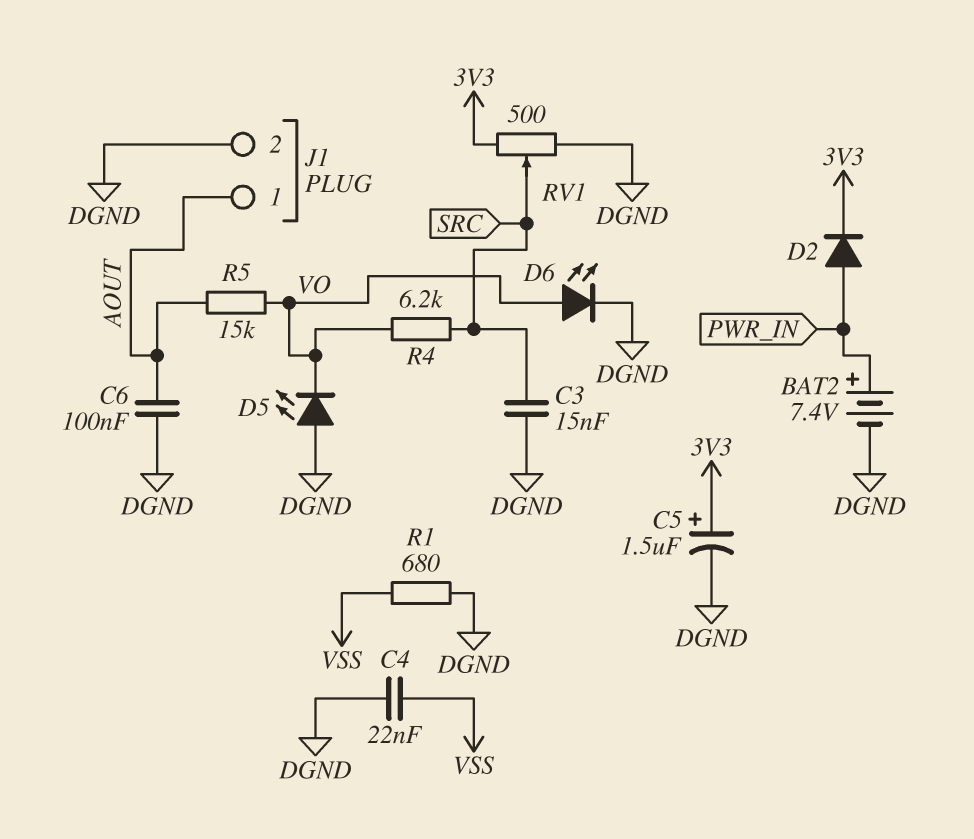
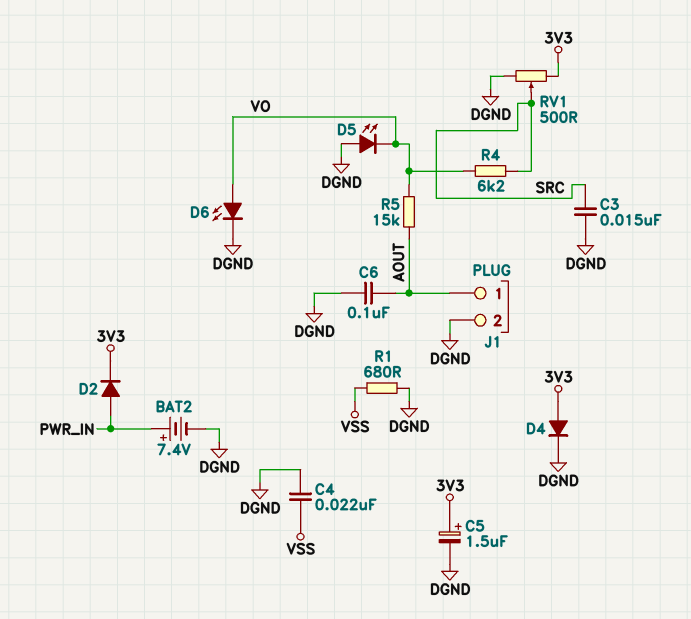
D4: none -> diode (A 3V3, K DGND)

